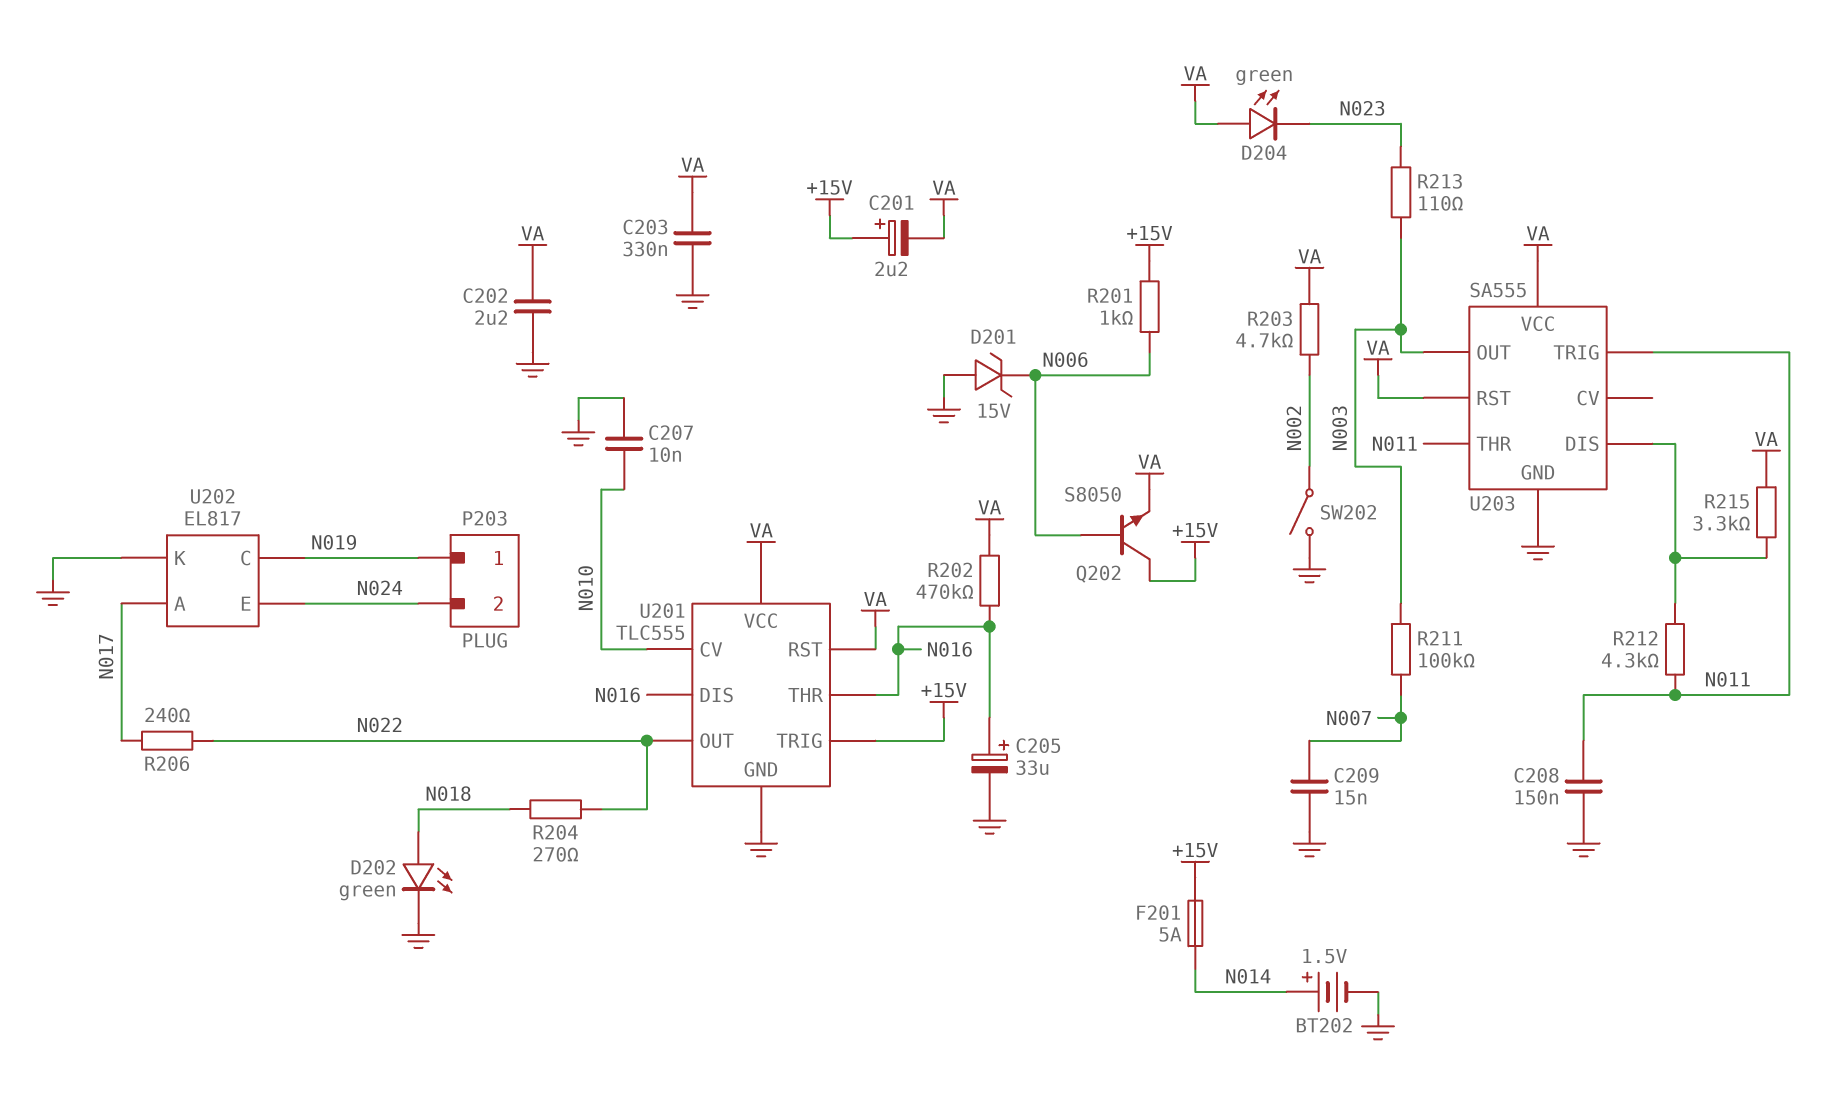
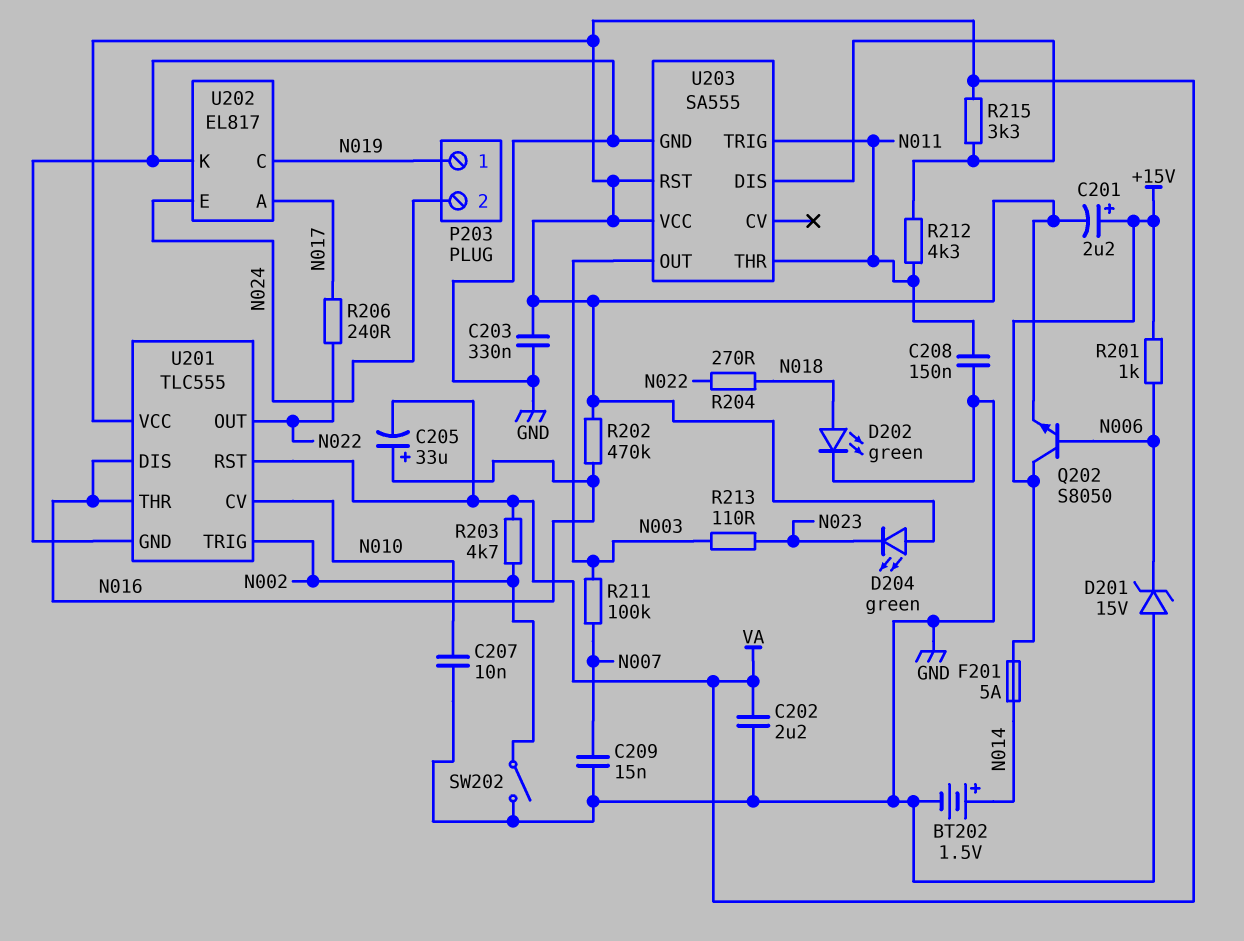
C205: 33uF (plus N016, minus GND) -> 33uF (plus N016, minus VA)
U201 pin TRIG: +15V -> N002

